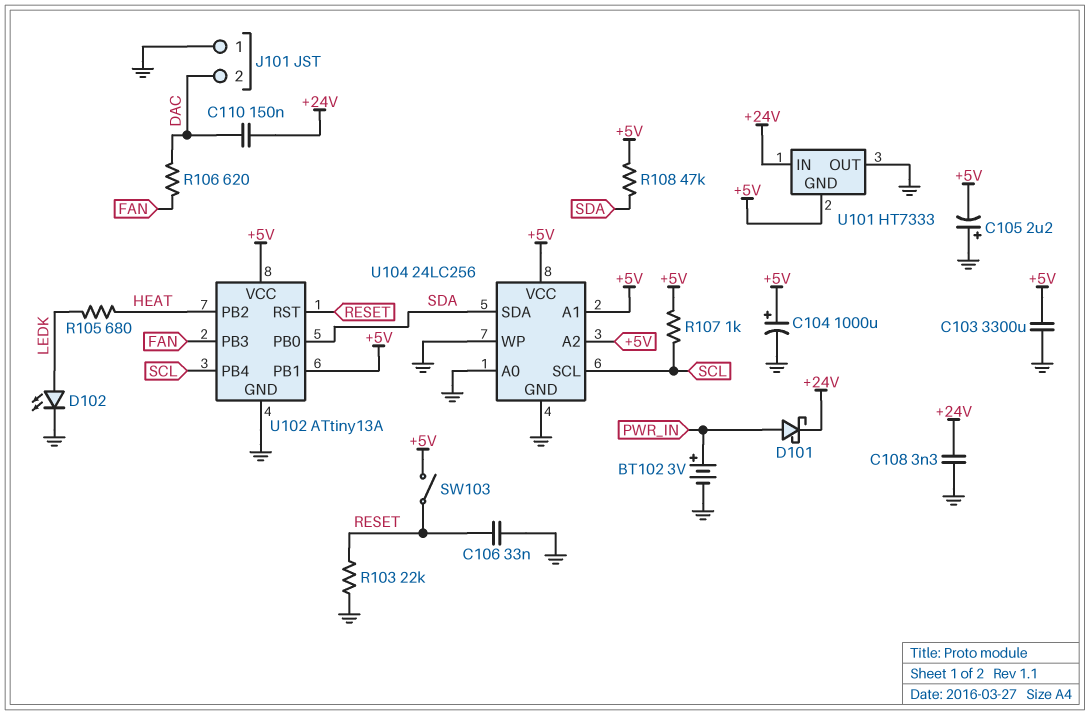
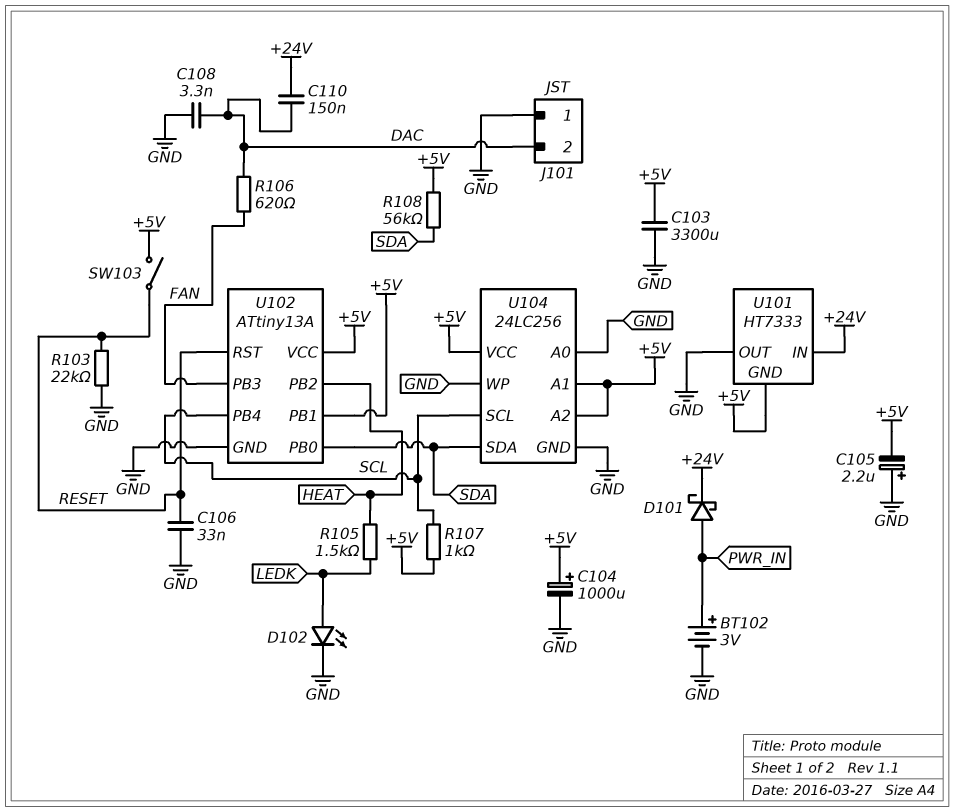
C108: 3.3nF (+24V, GND) -> 3.3nF (DAC, GND)
R105: 680 (HEAT, LEDK) -> 1.5k (HEAT, LEDK)
R108: 47k (+5V, SDA) -> 56k (+5V, SDA)

